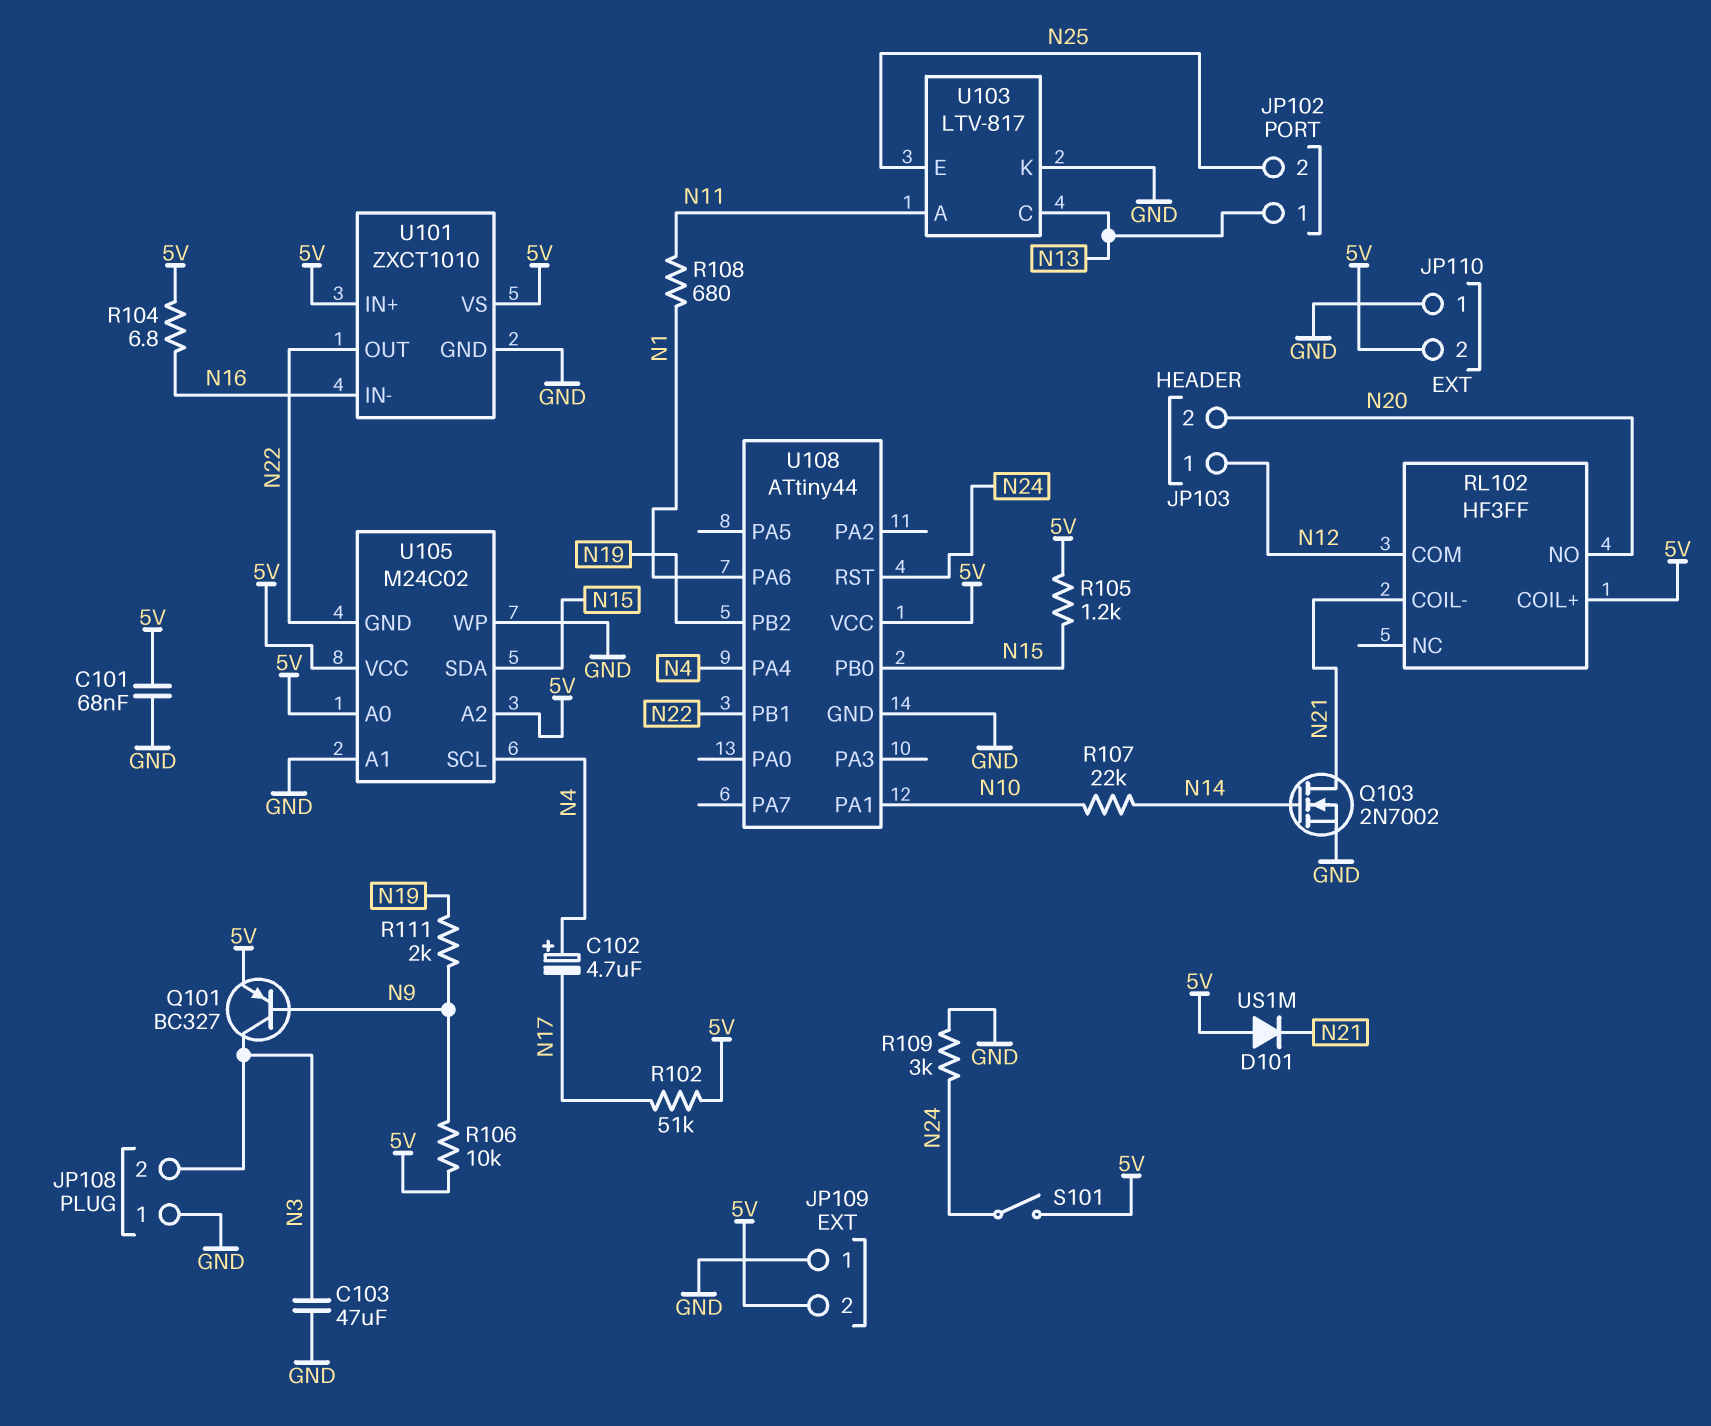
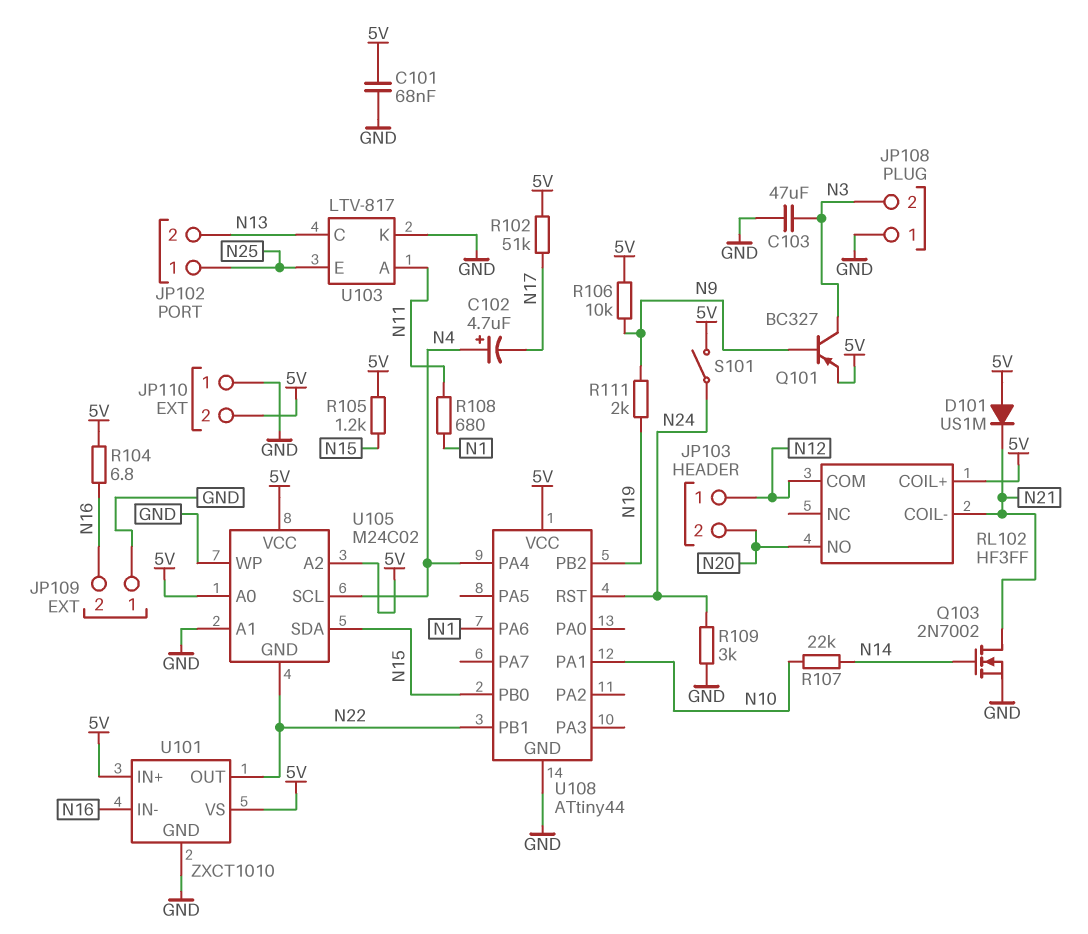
JP102 pin 1: N13 -> N25
JP102 pin 2: N25 -> N13
JP109 pin 2: 5V -> N16

